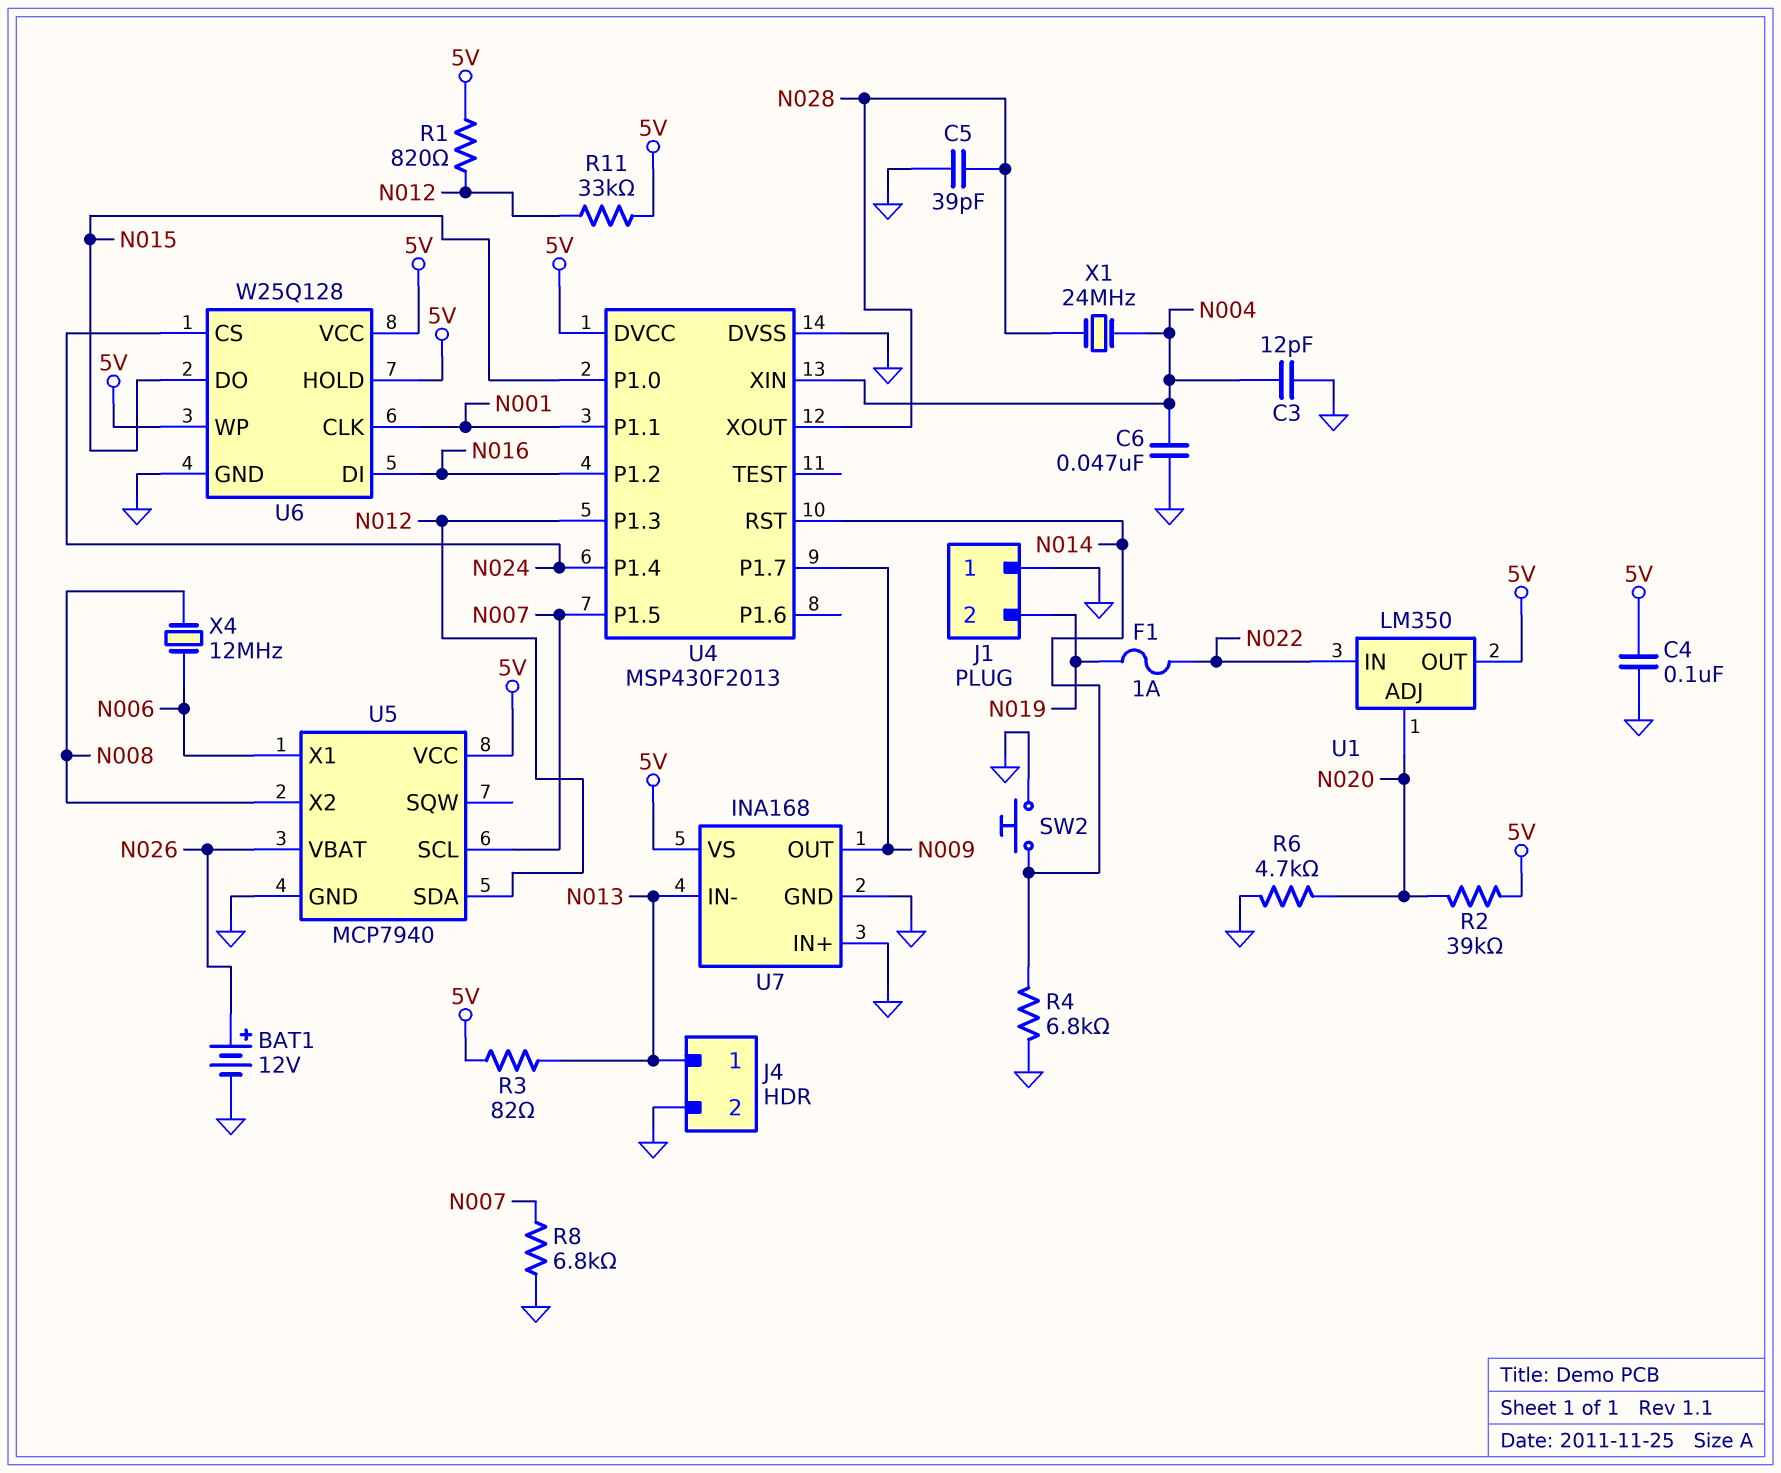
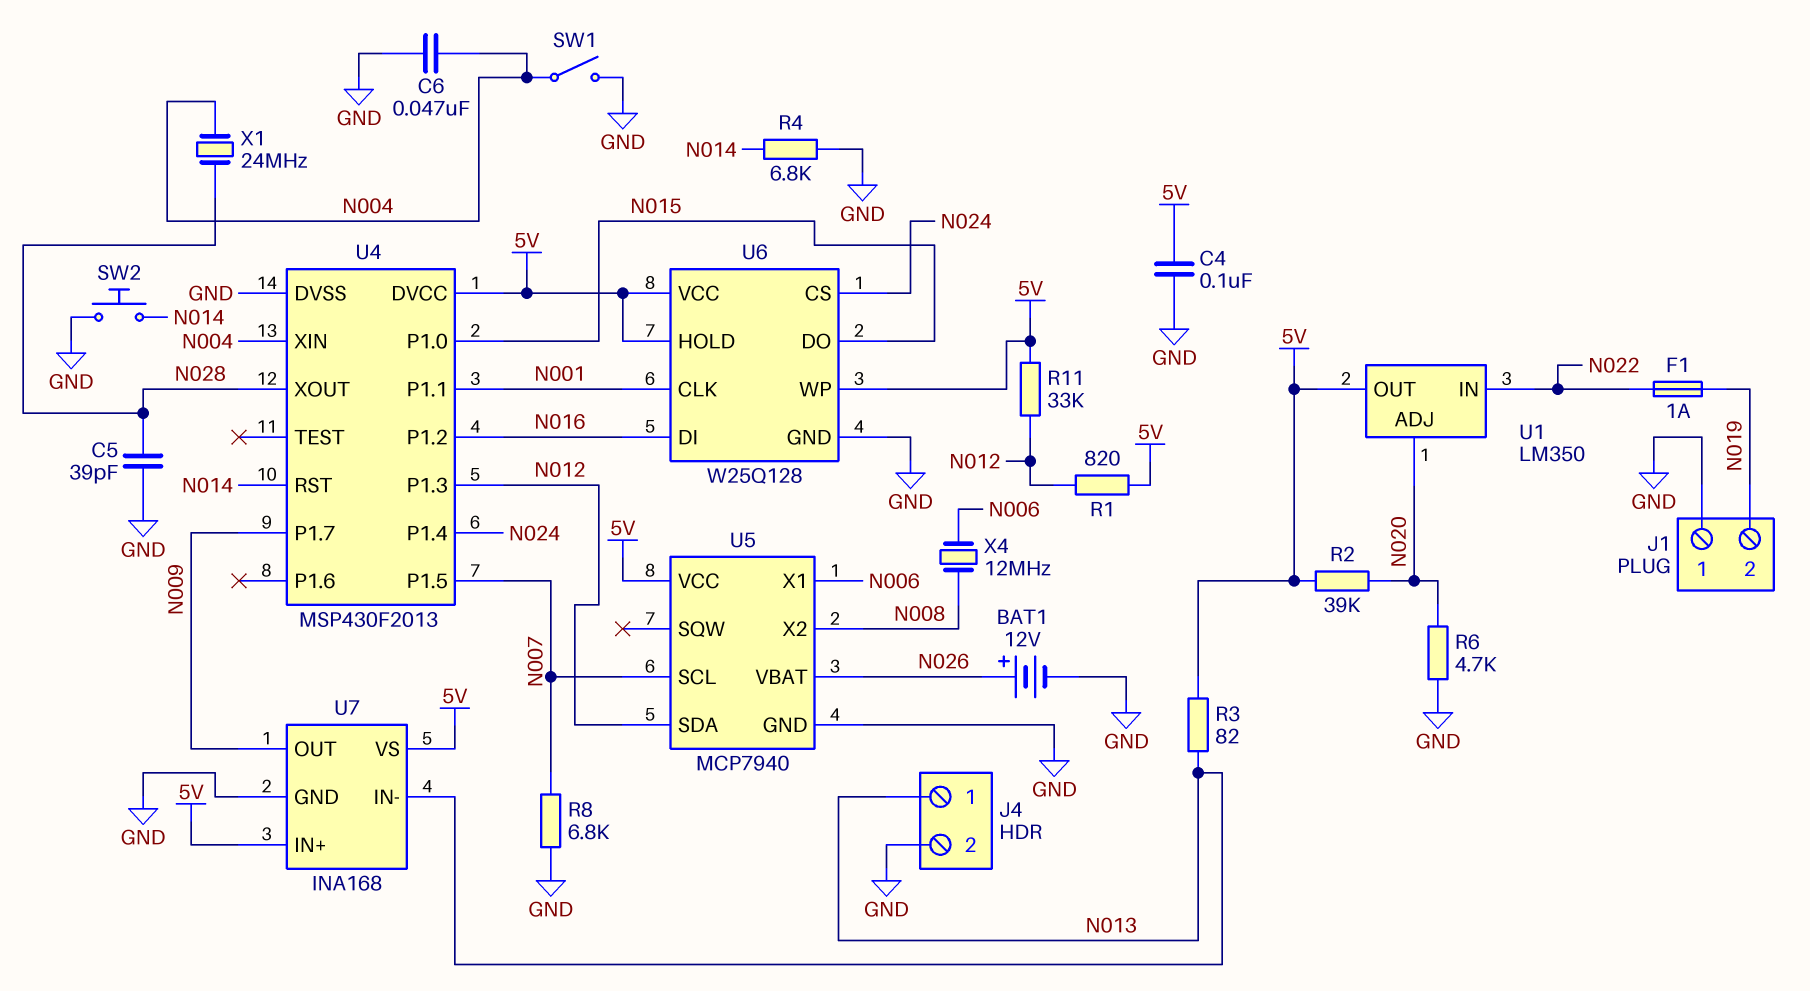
C3: 12pF (GND, N004) -> none
SW1: none -> switch (GND, N004)
U7 pin IN+: GND -> 5V

